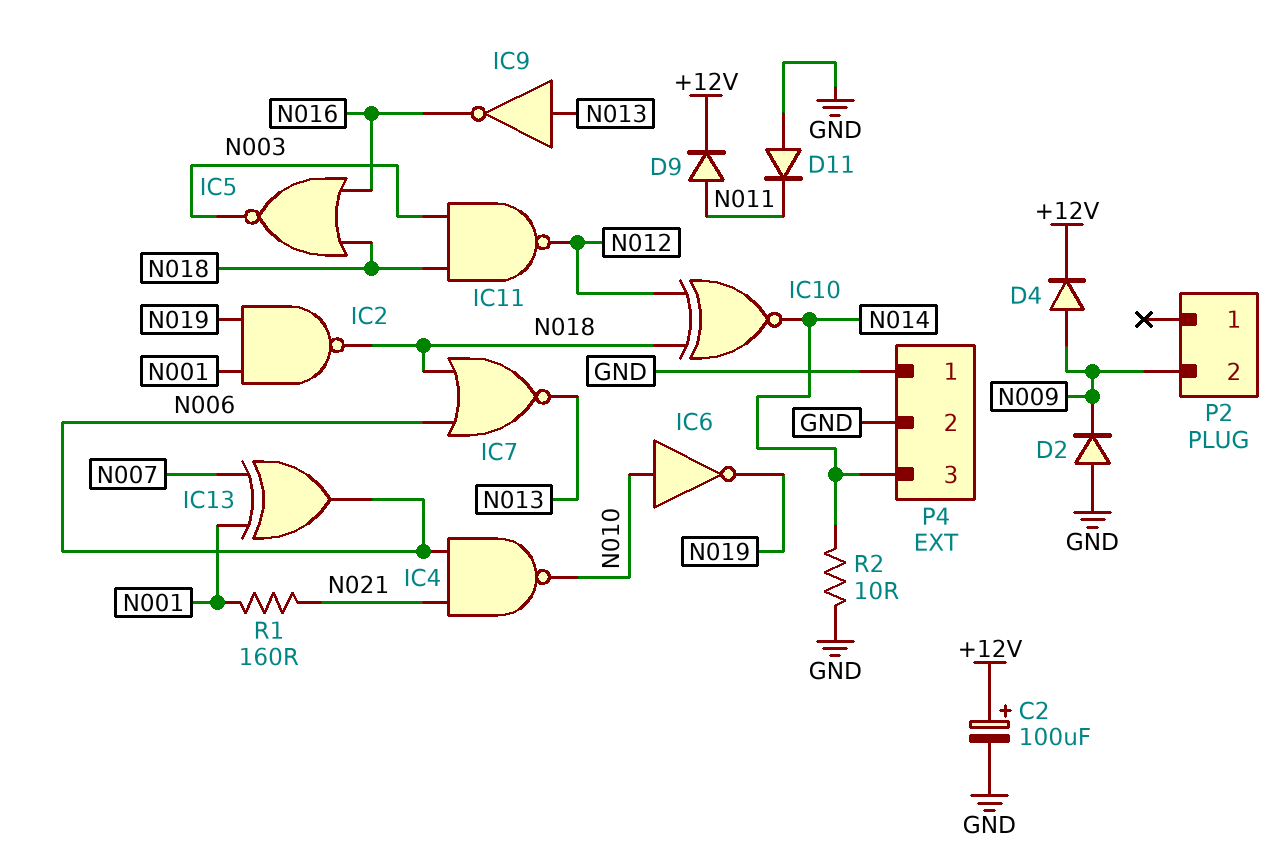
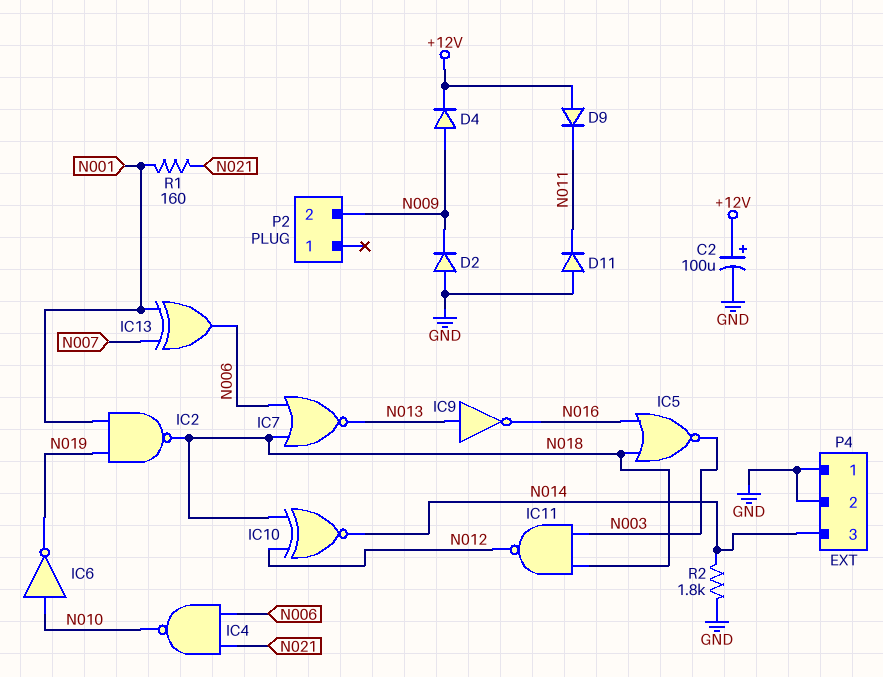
D9: diode (A N011, K +12V) -> diode (A +12V, K N011)
R2: 10 (GND, N014) -> 1.8k (GND, N014)

